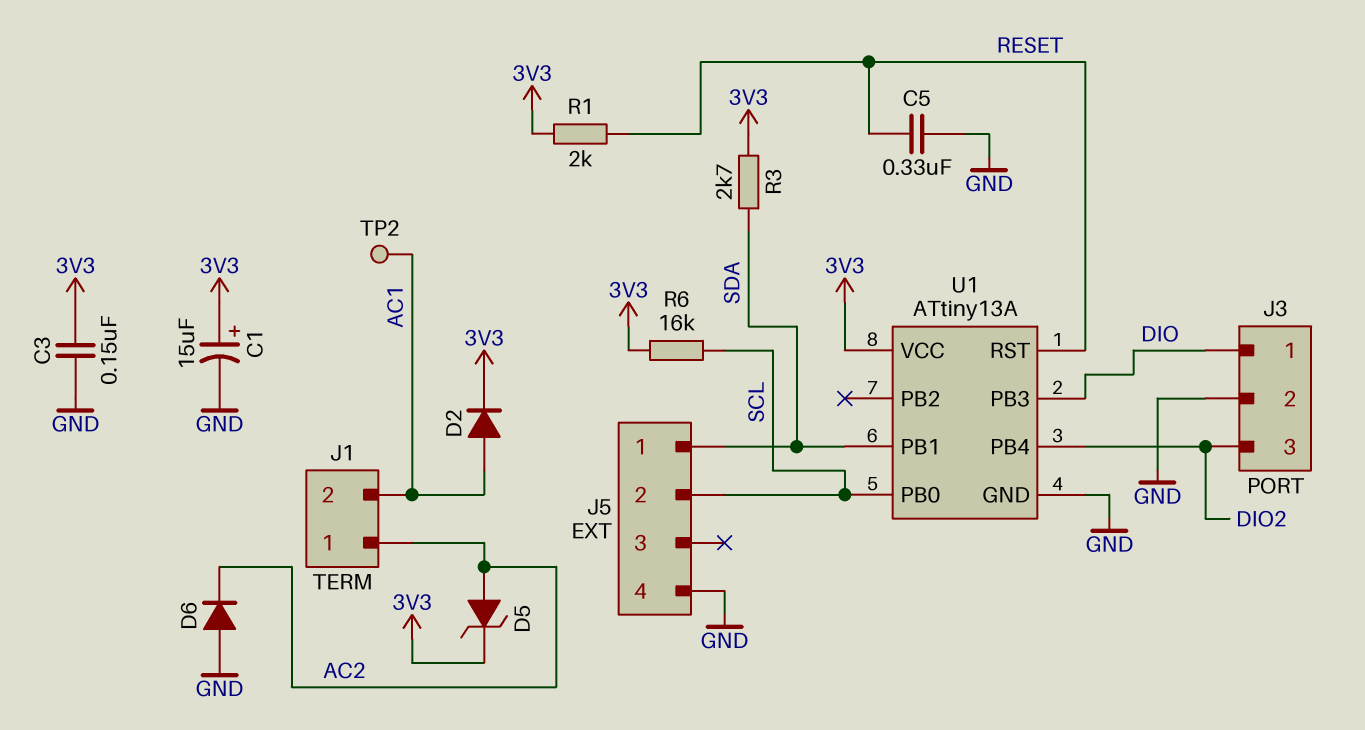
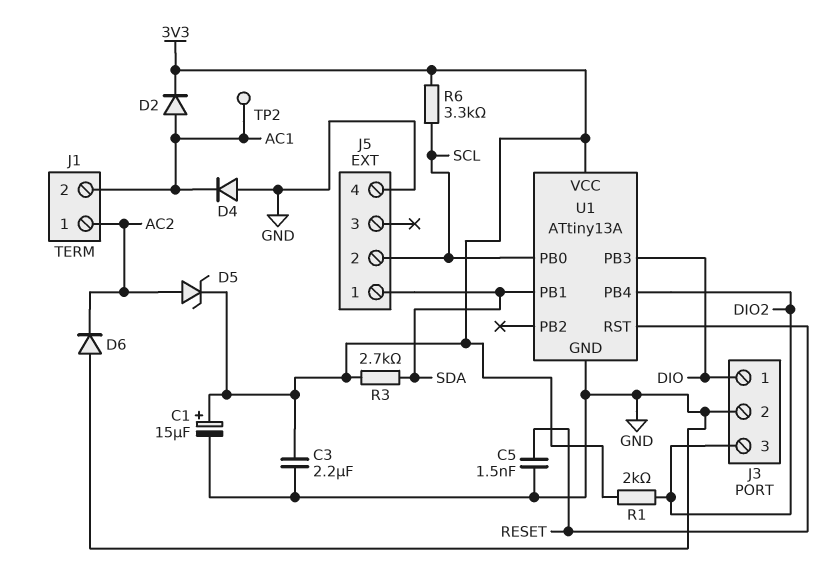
C3: 150nF (3V3, GND) -> 2.2uF (3V3, GND)
C5: 330nF (GND, RESET) -> 1.5nF (GND, RESET)
D4: none -> diode (A GND, K AC1)
R1: 2k (3V3, RESET) -> 2k (3V3, DIO2)
R6: 16k (3V3, SCL) -> 3.3k (3V3, SCL)

